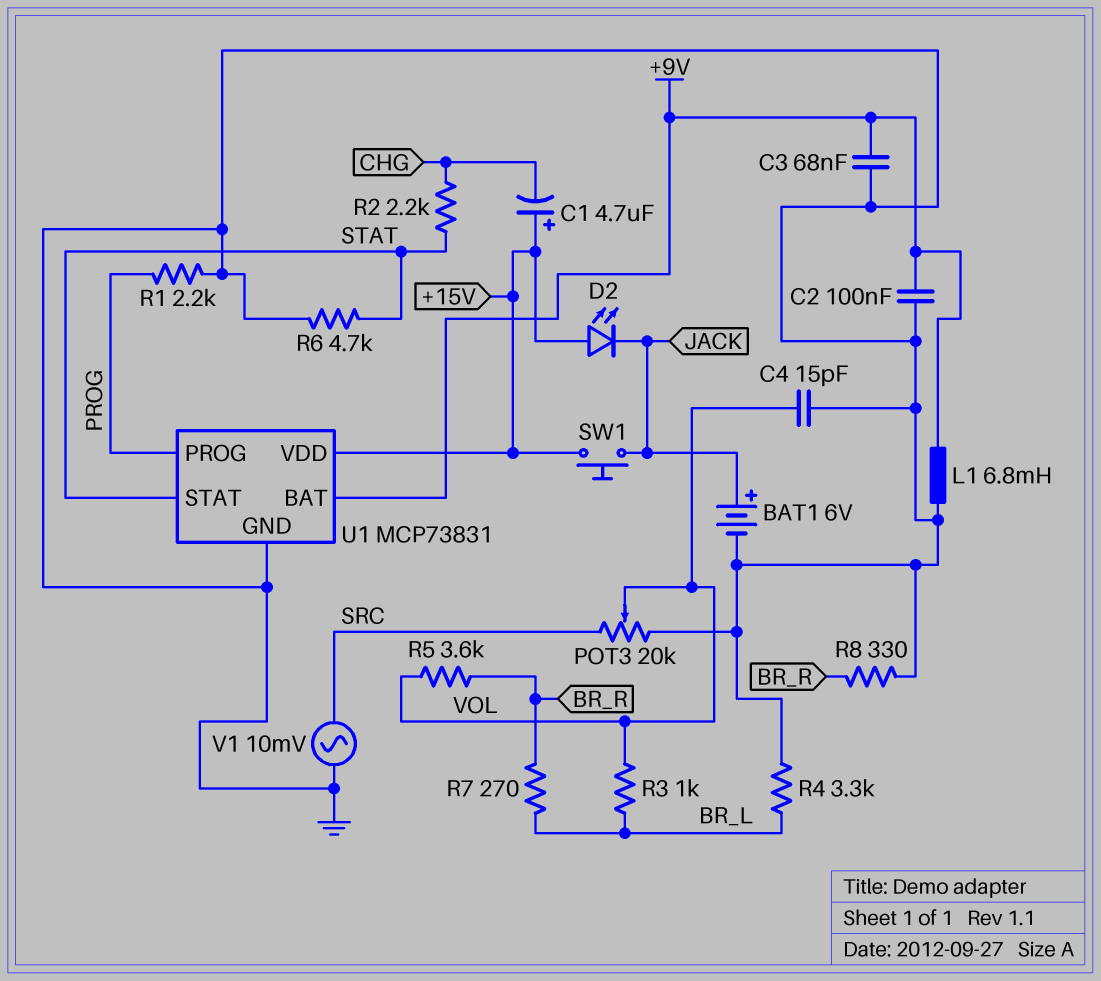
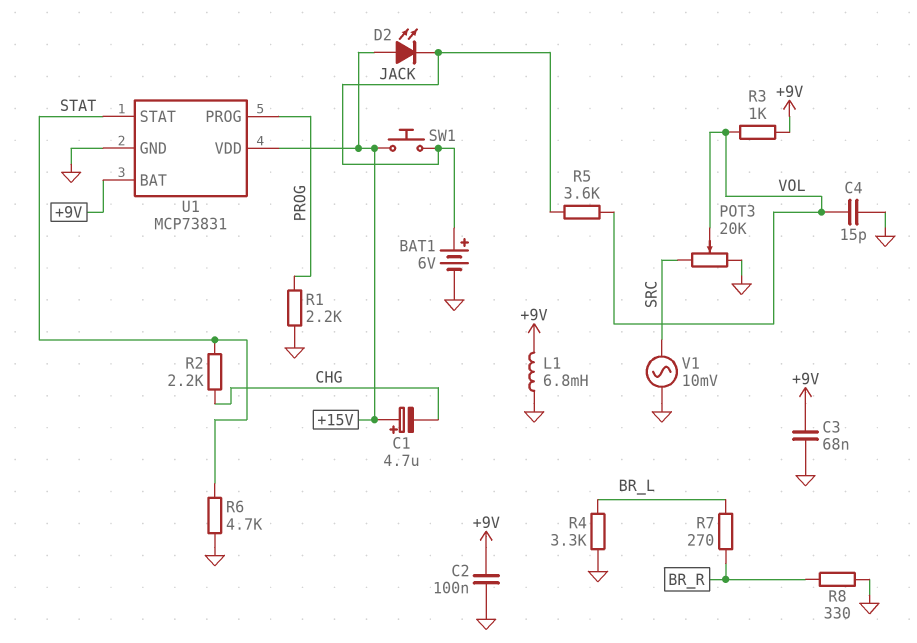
R3: 1k (BR_L, VOL) -> 1k (+9V, VOL)
R5: 3.6k (BR_R, VOL) -> 3.6k (JACK, VOL)

